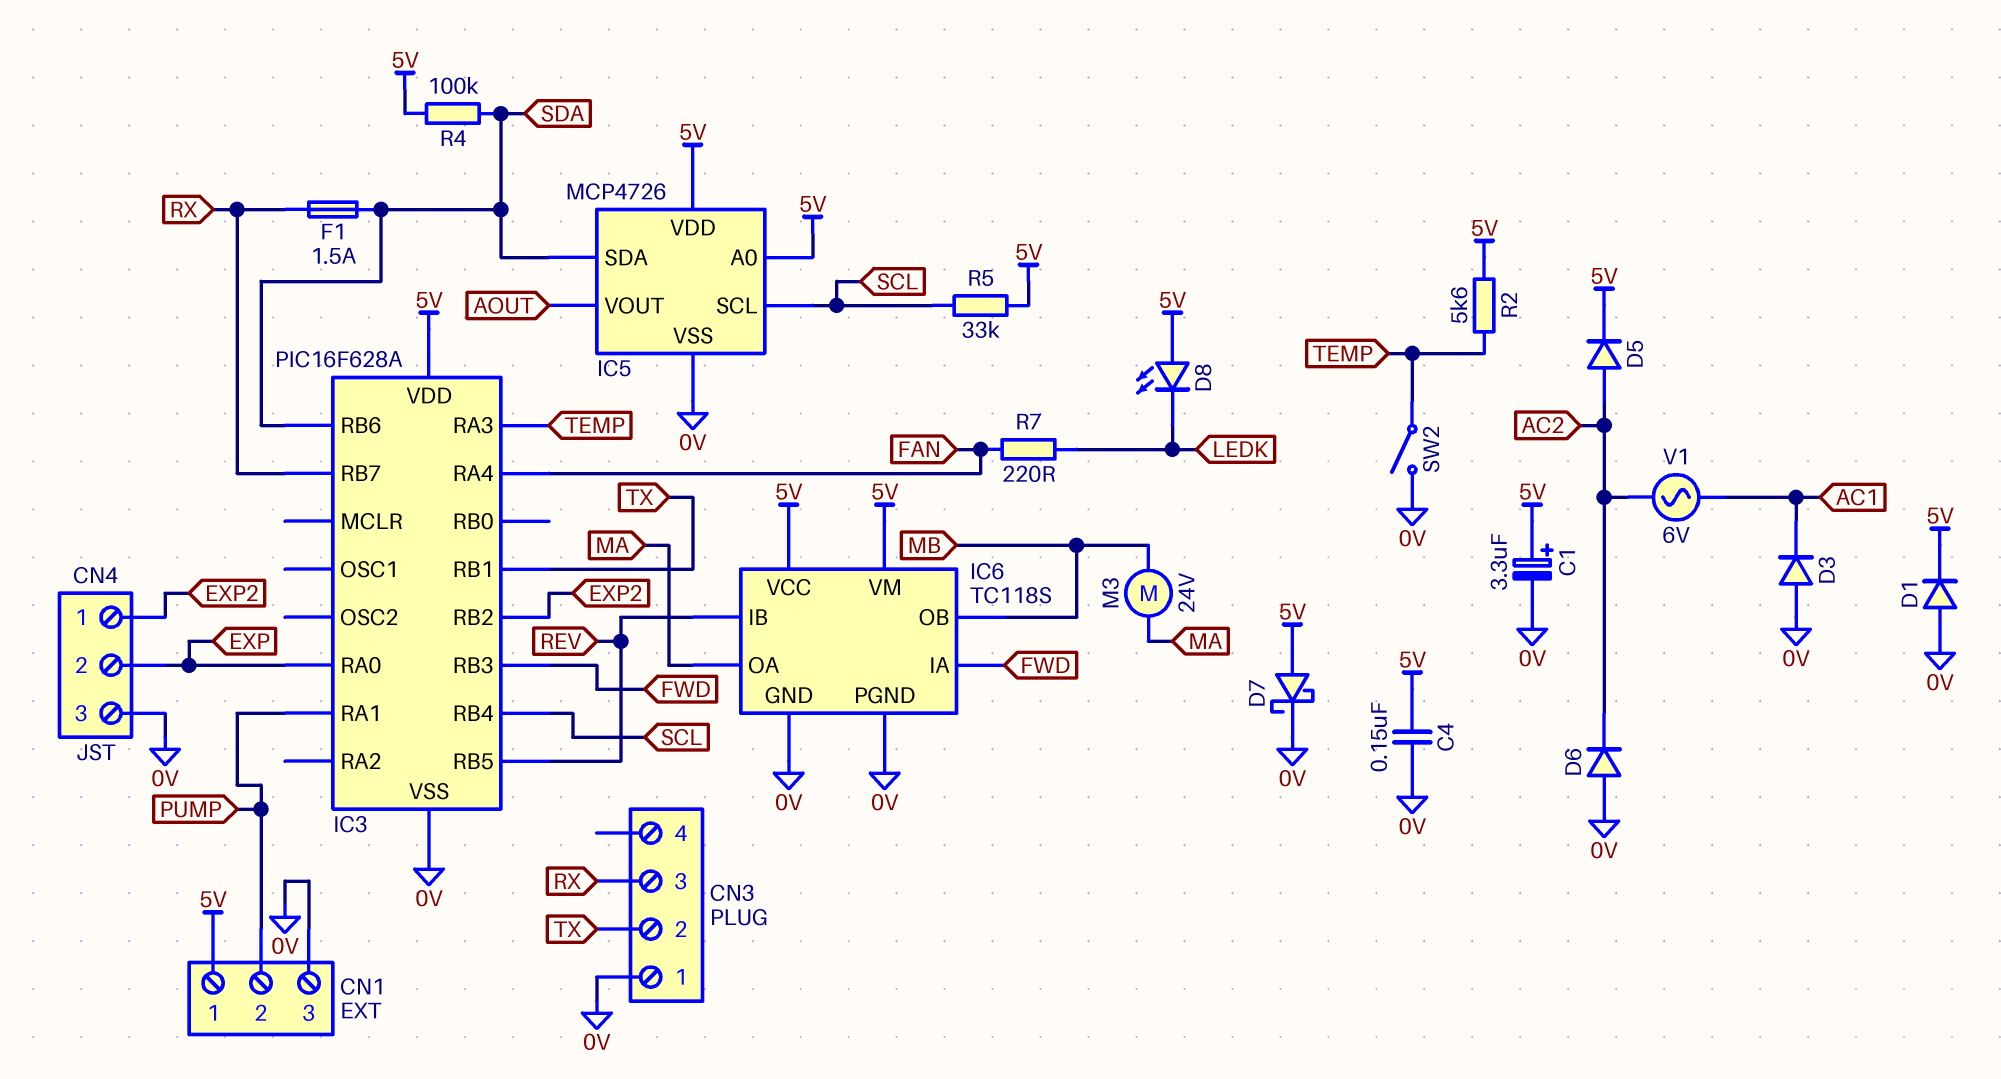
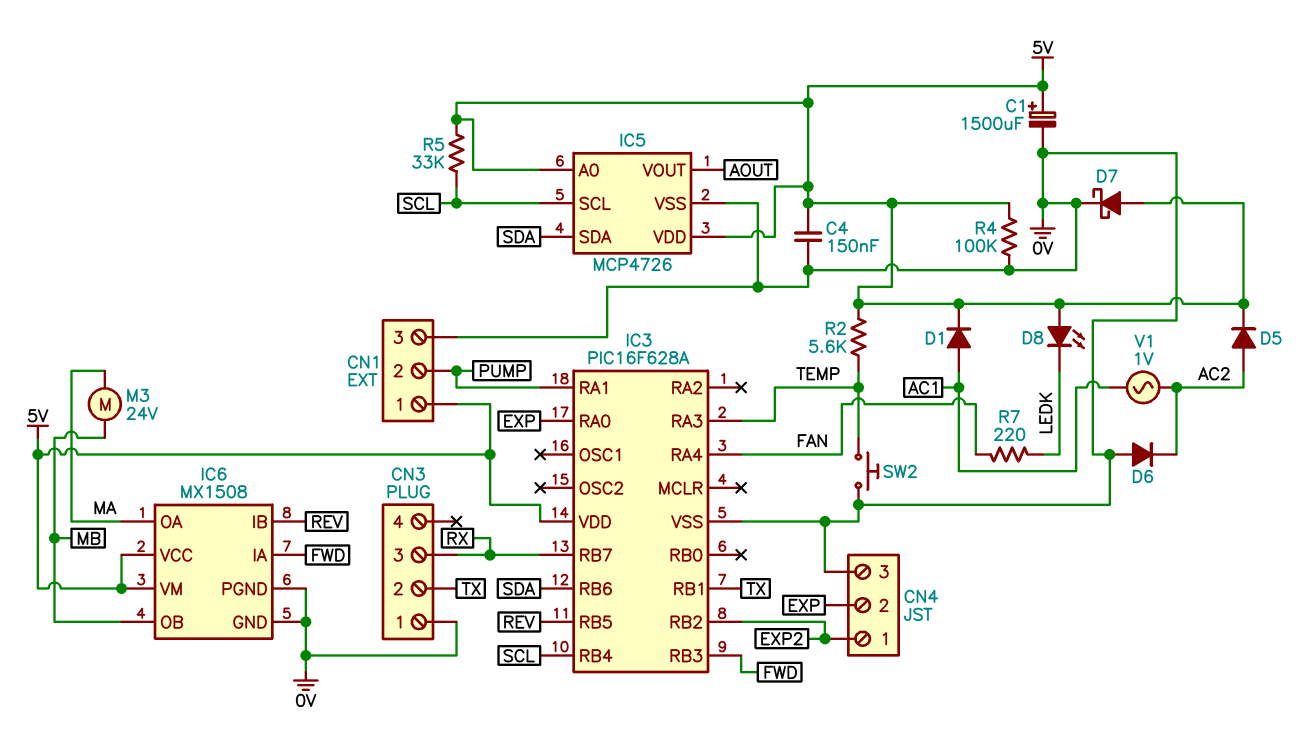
C1: 3.3uF (plus 5V, minus 0V) -> 1500uF (plus 5V, minus 0V)
D1: diode (A 0V, K 5V) -> diode (A AC1, K 5V)
D3: diode (A 0V, K AC1) -> none
F1: 1.5A (RX, SDA) -> none
IC6: TC118S -> MX1508
R4: 100k (5V, SDA) -> 100k (0V, 5V)
SW2: switch (0V, TEMP) -> button (0V, TEMP)
V1: AC 6V (AC1, AC2) -> AC 1V (AC1, AC2)

